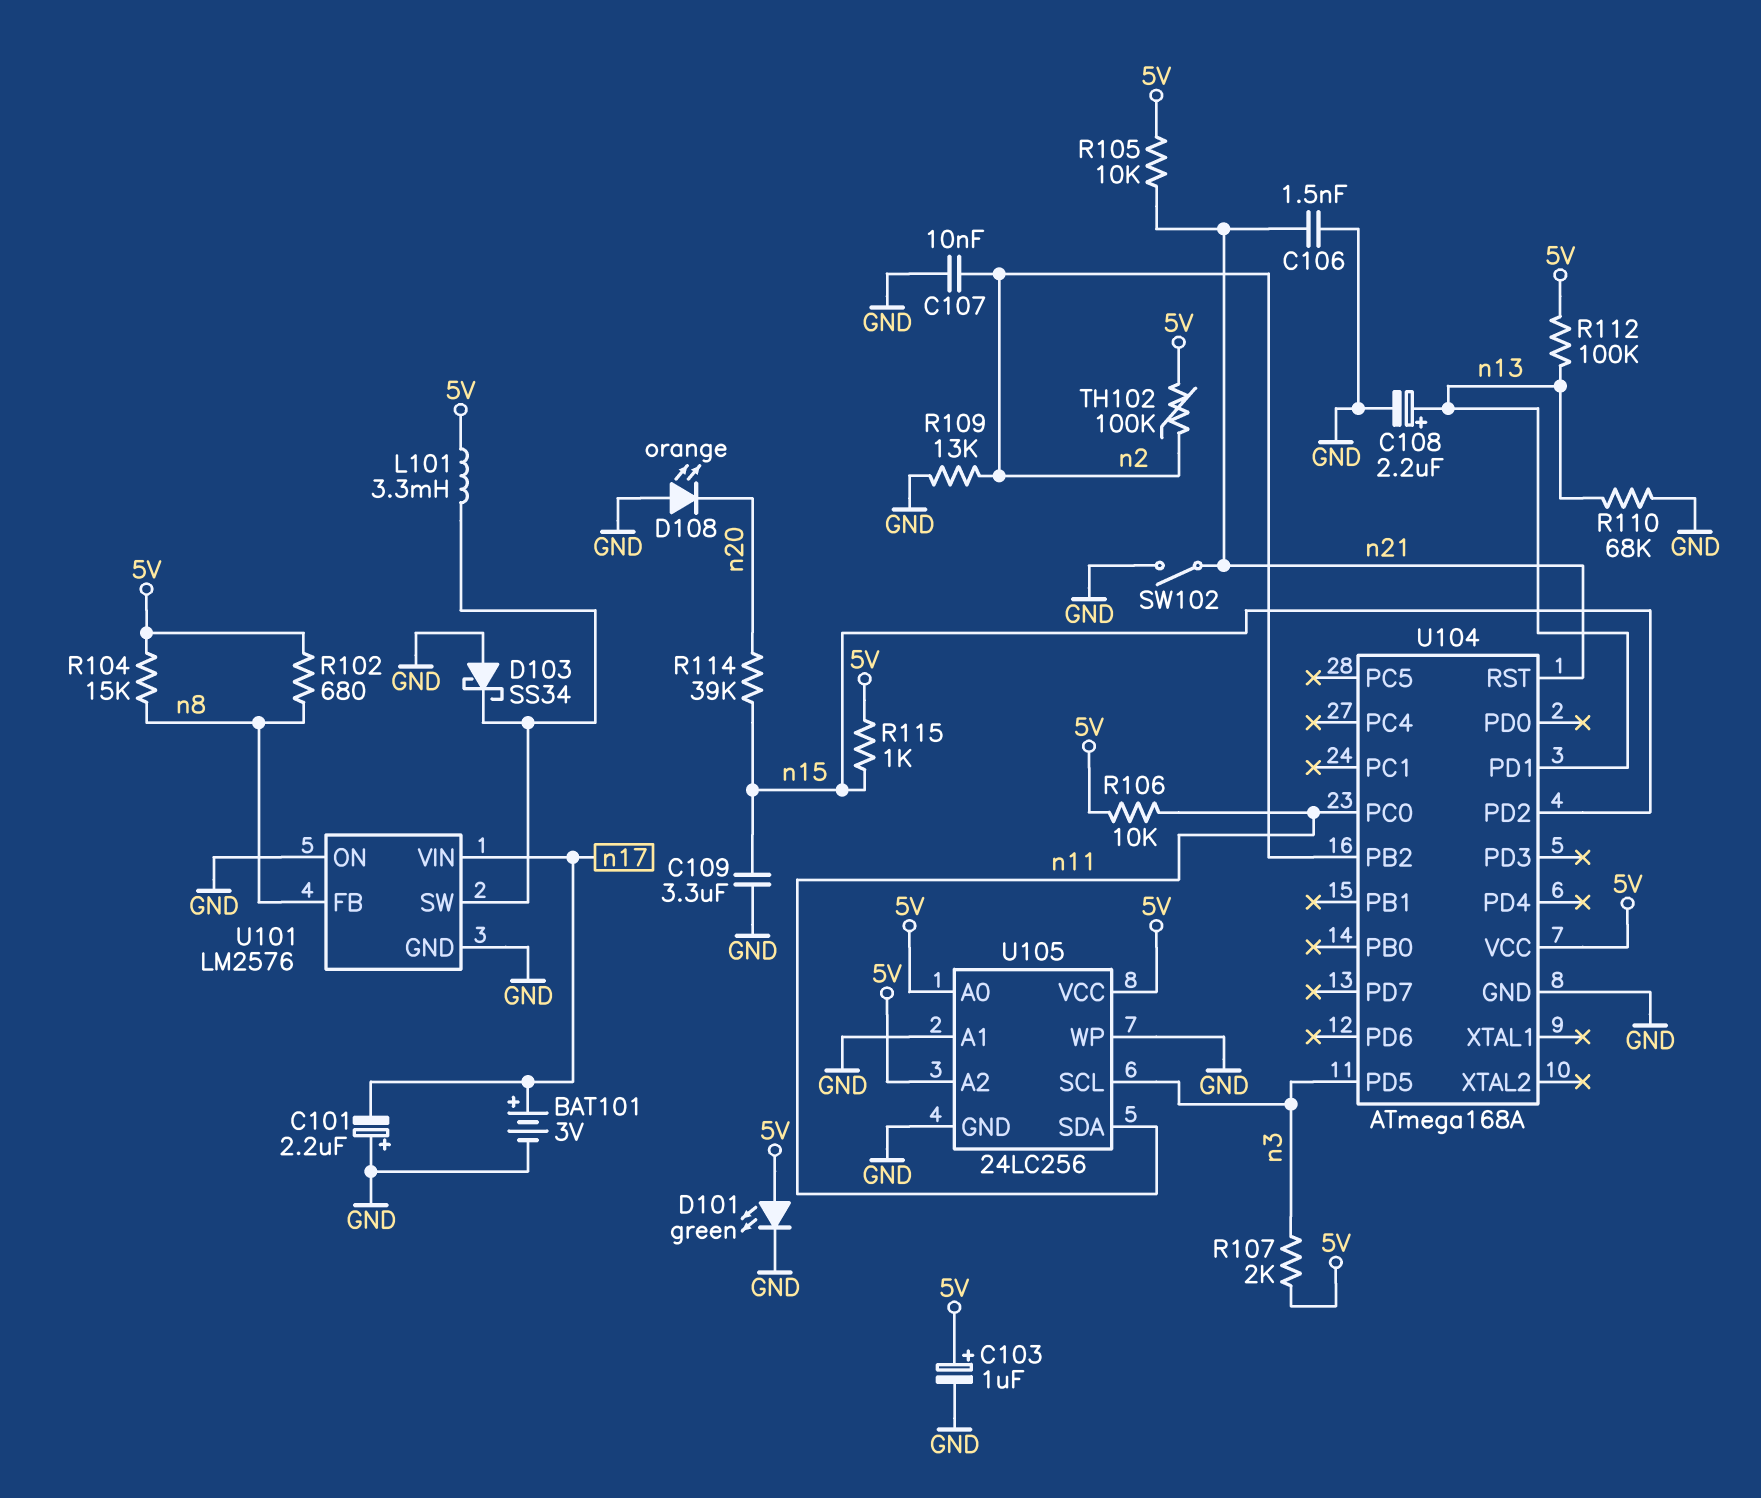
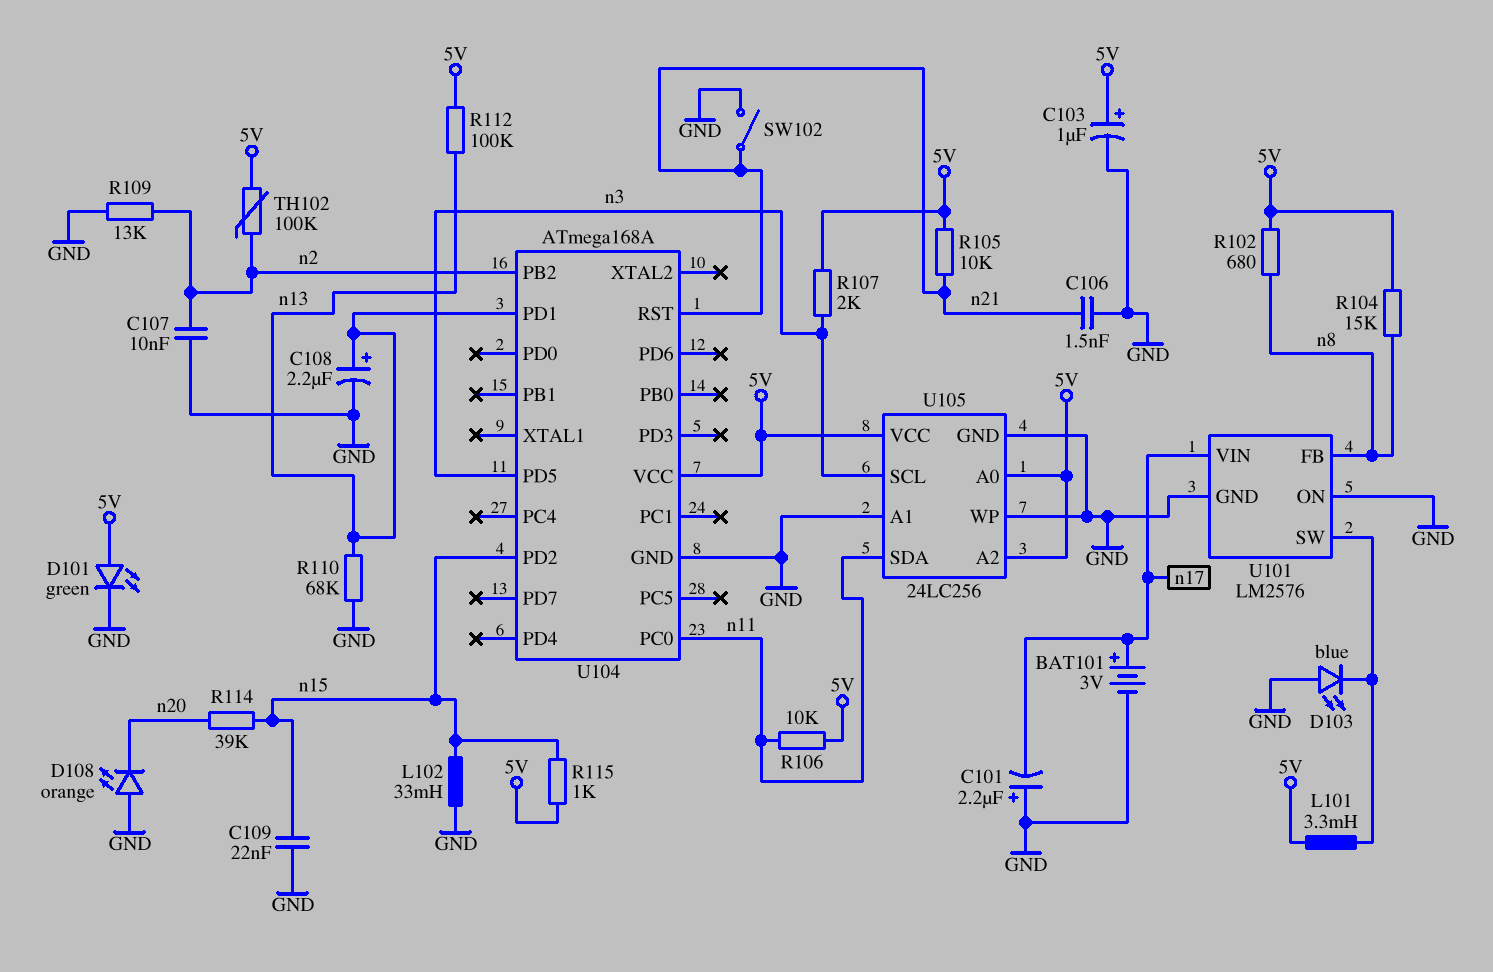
C109: 3.3uF (GND, n15) -> 22nF (GND, n15)
D103: schottky SS34 (A GND, K U101/SW) -> LED blue (A GND, K U101/SW)
L102: none -> 33mH (GND, n15)

